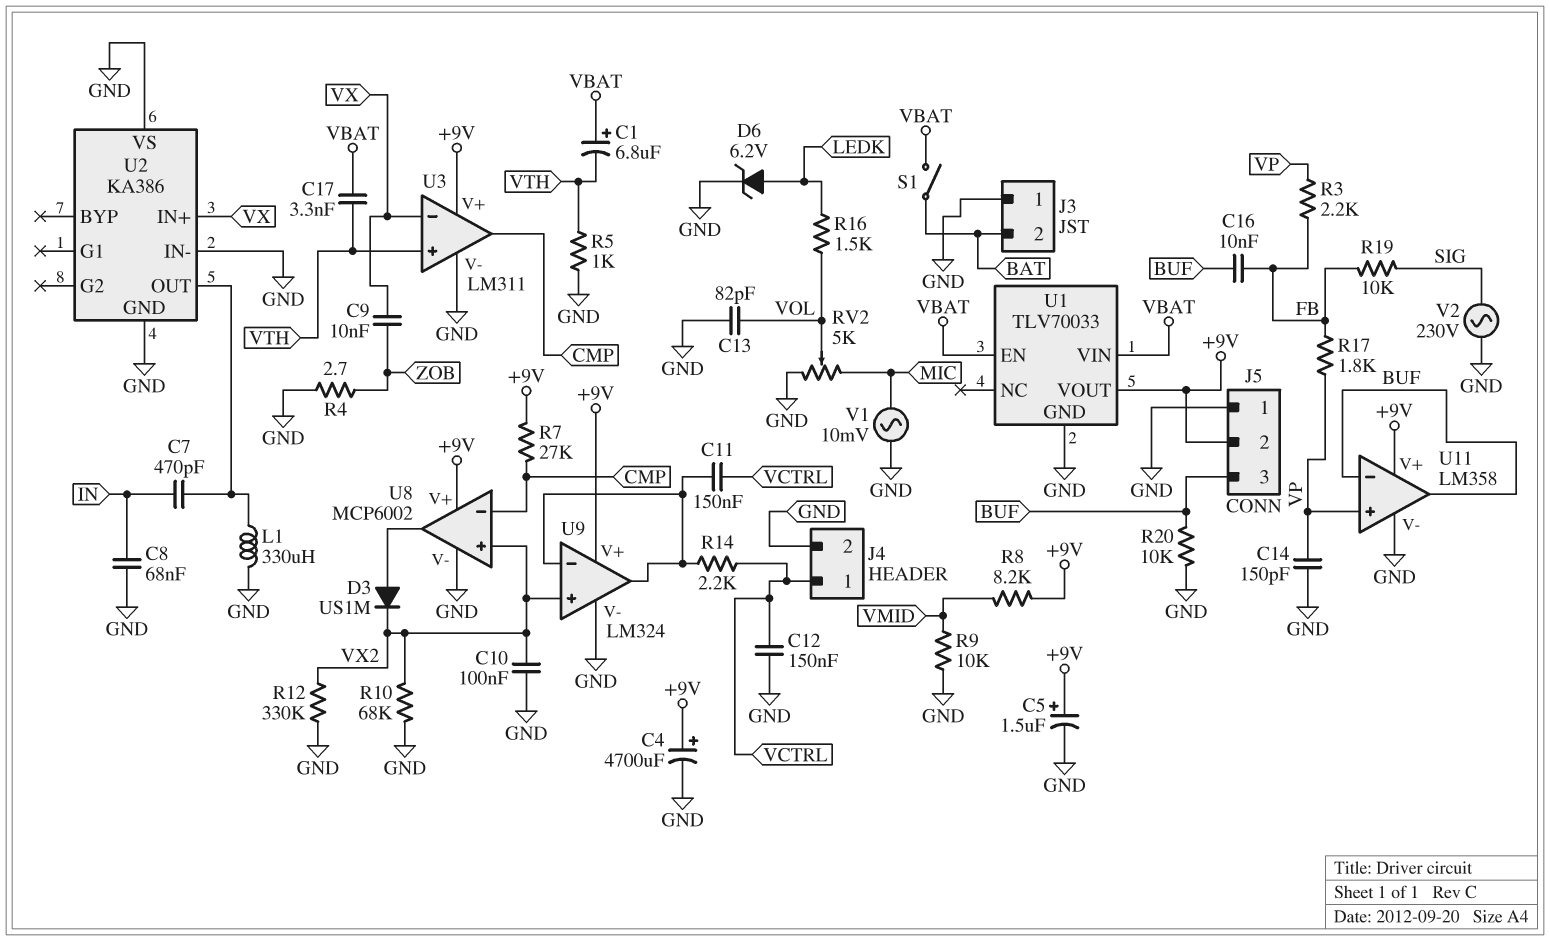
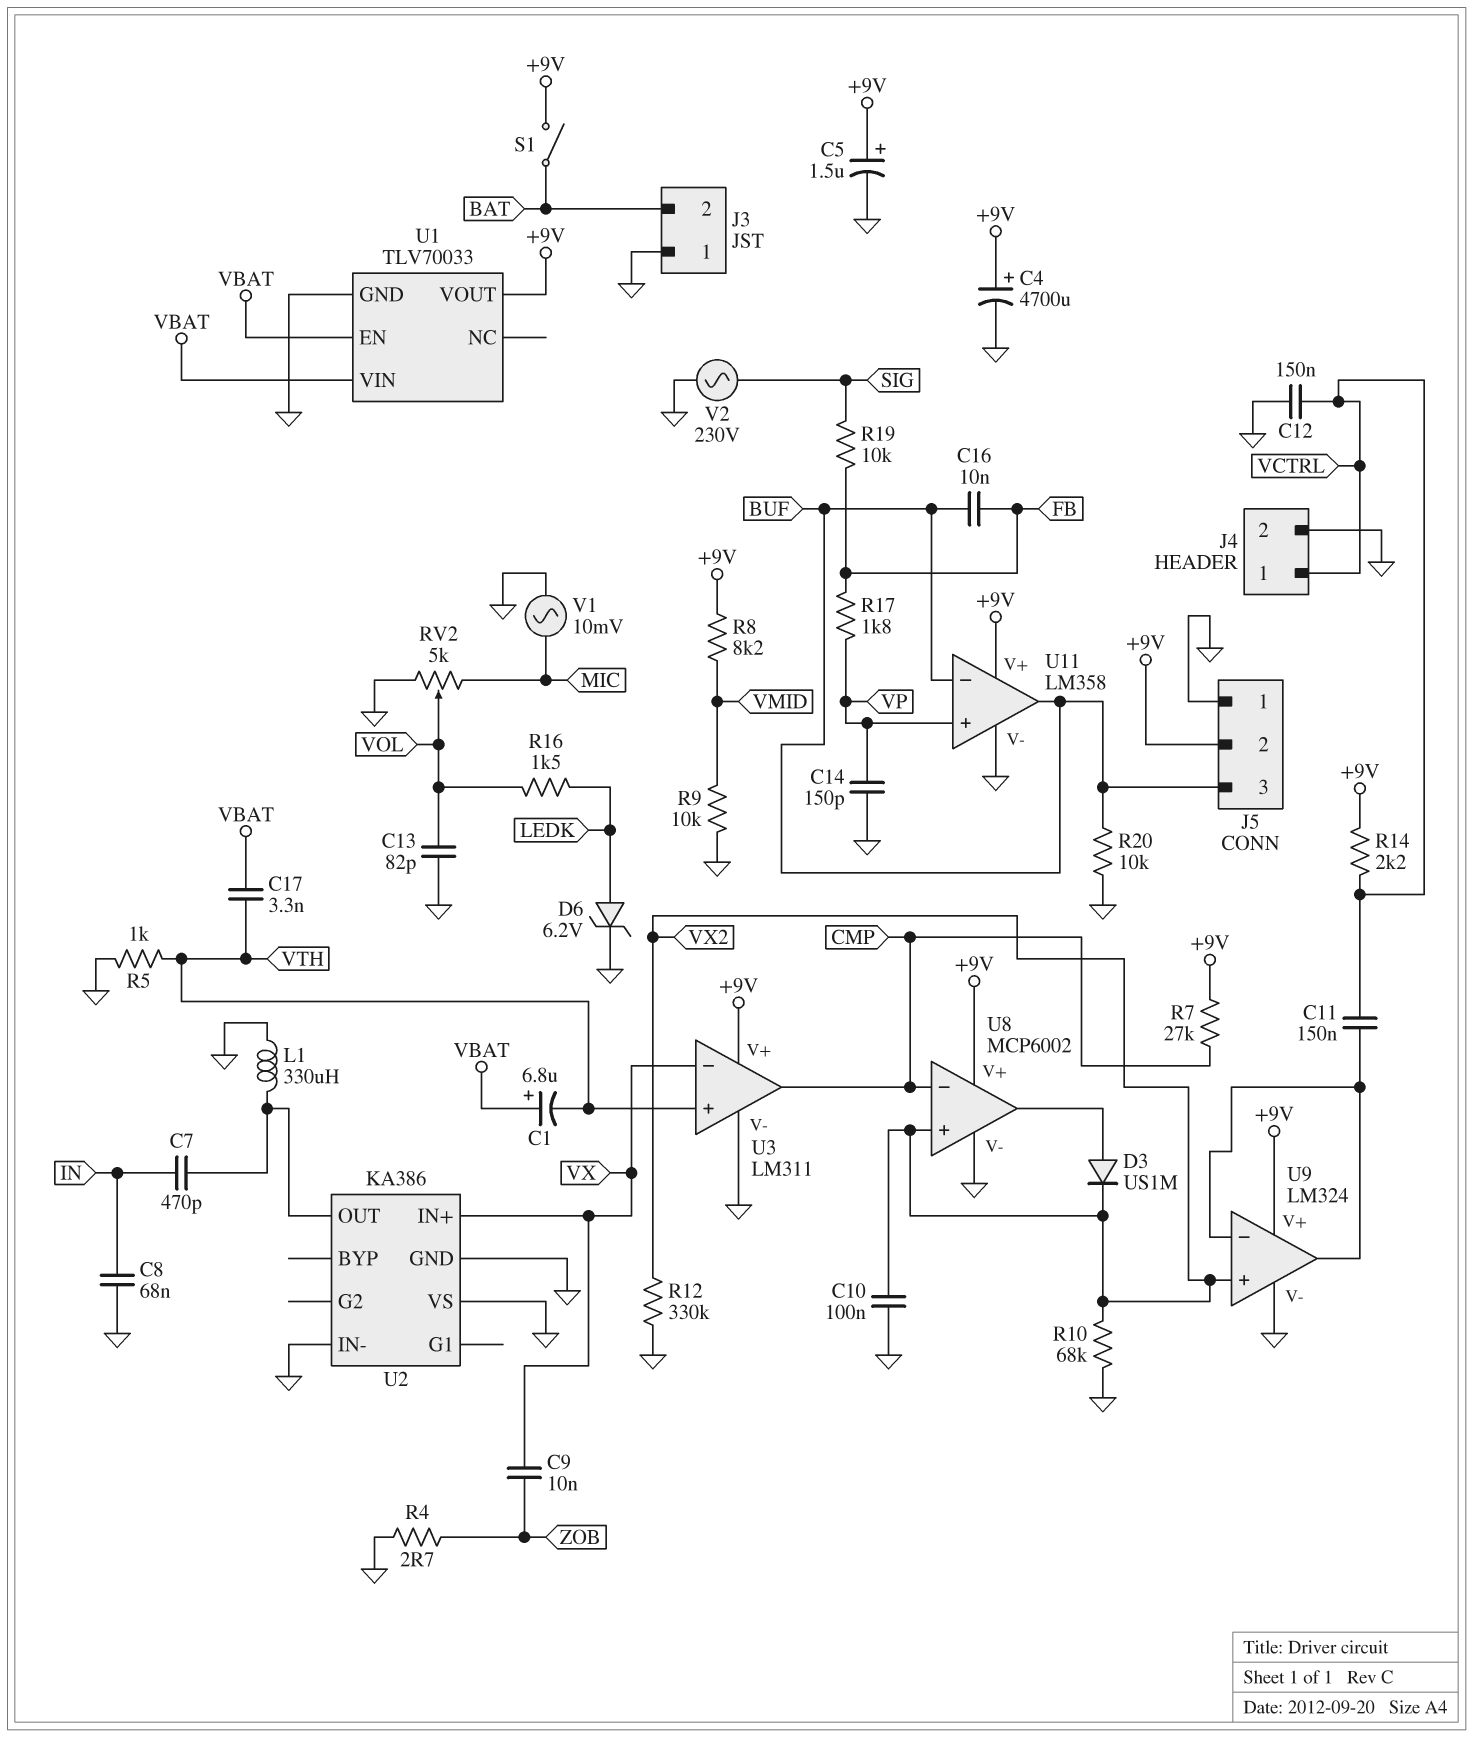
R3: 2.2k (FB, VP) -> none
R14: 2.2k (U9/in-, VCTRL) -> 2.2k (+9V, VCTRL)
S1: switch (BAT, VBAT) -> switch (+9V, BAT)

